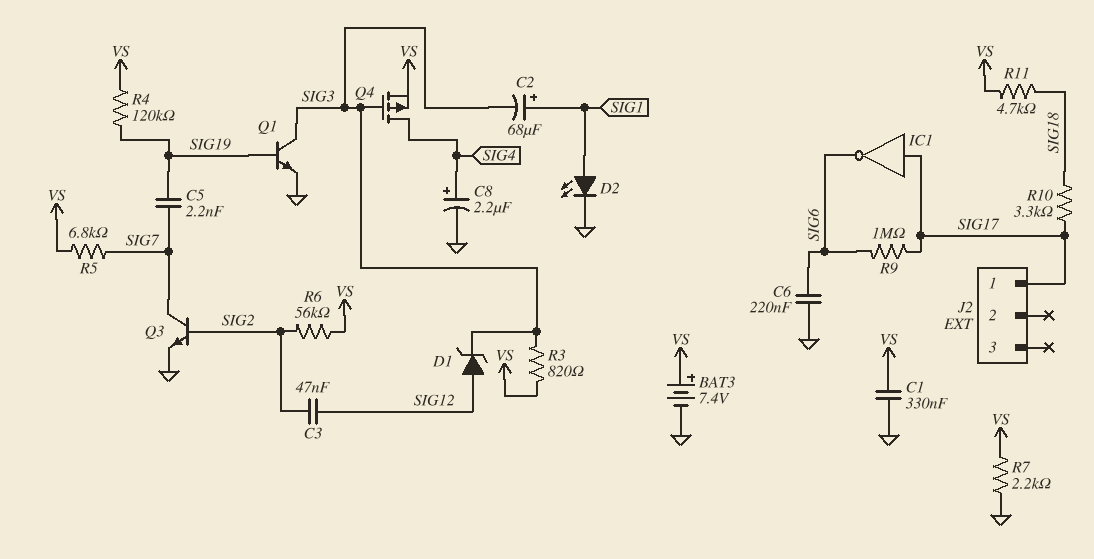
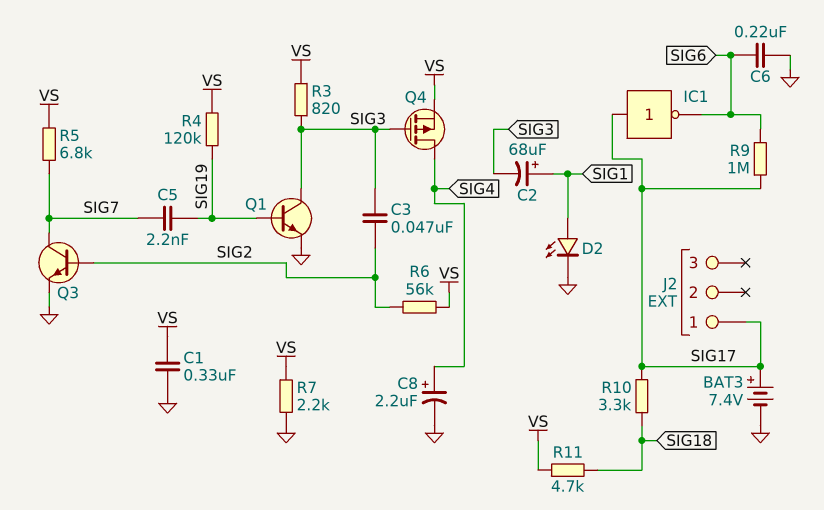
BAT3: 7.4V (plus VS, minus GND) -> 7.4V (plus SIG17, minus GND)
C3: 47nF (SIG2, SIG12) -> 47nF (SIG2, SIG3)
D1: zener (A SIG12, K SIG3) -> none

